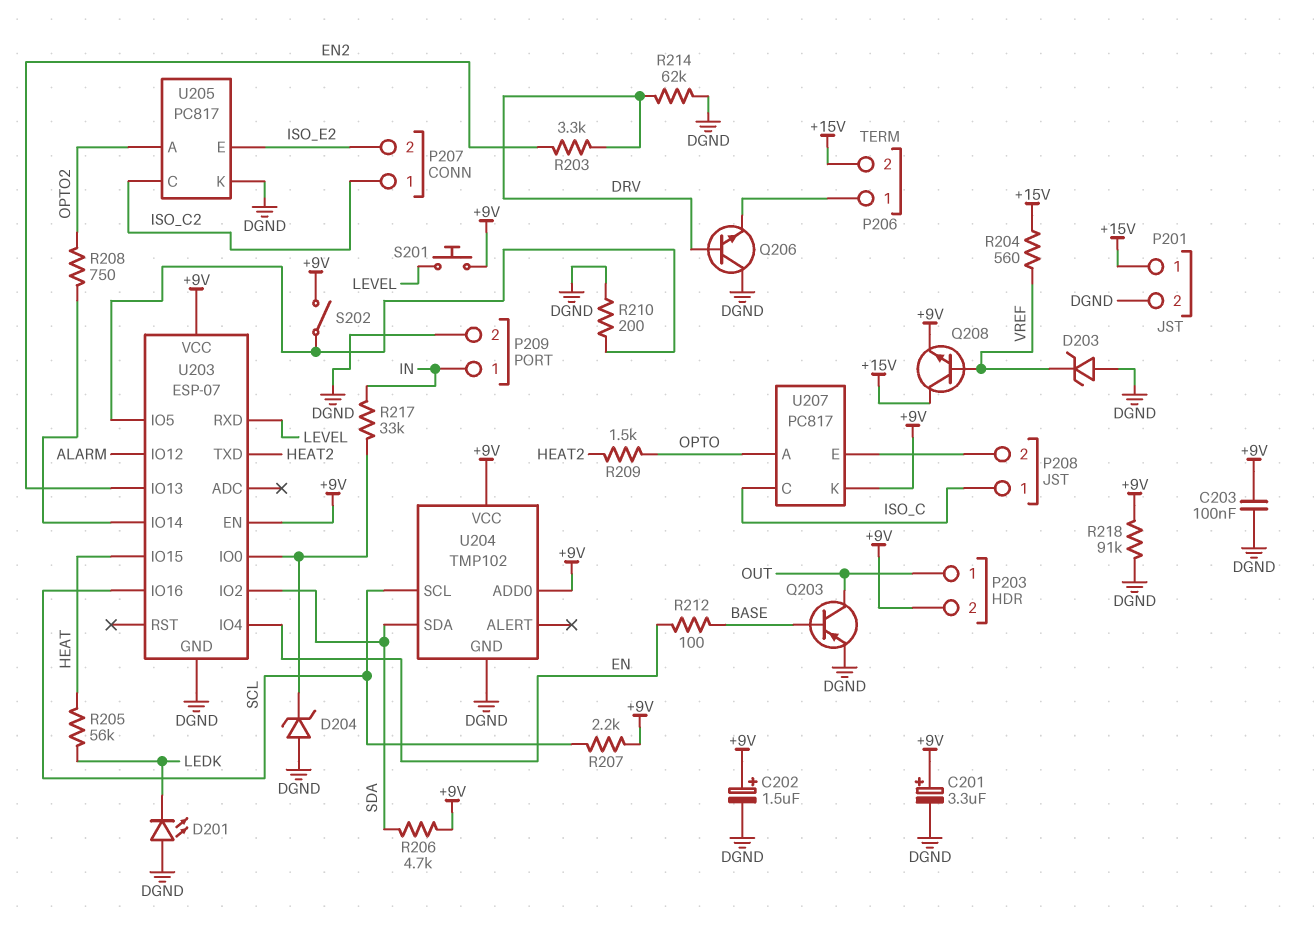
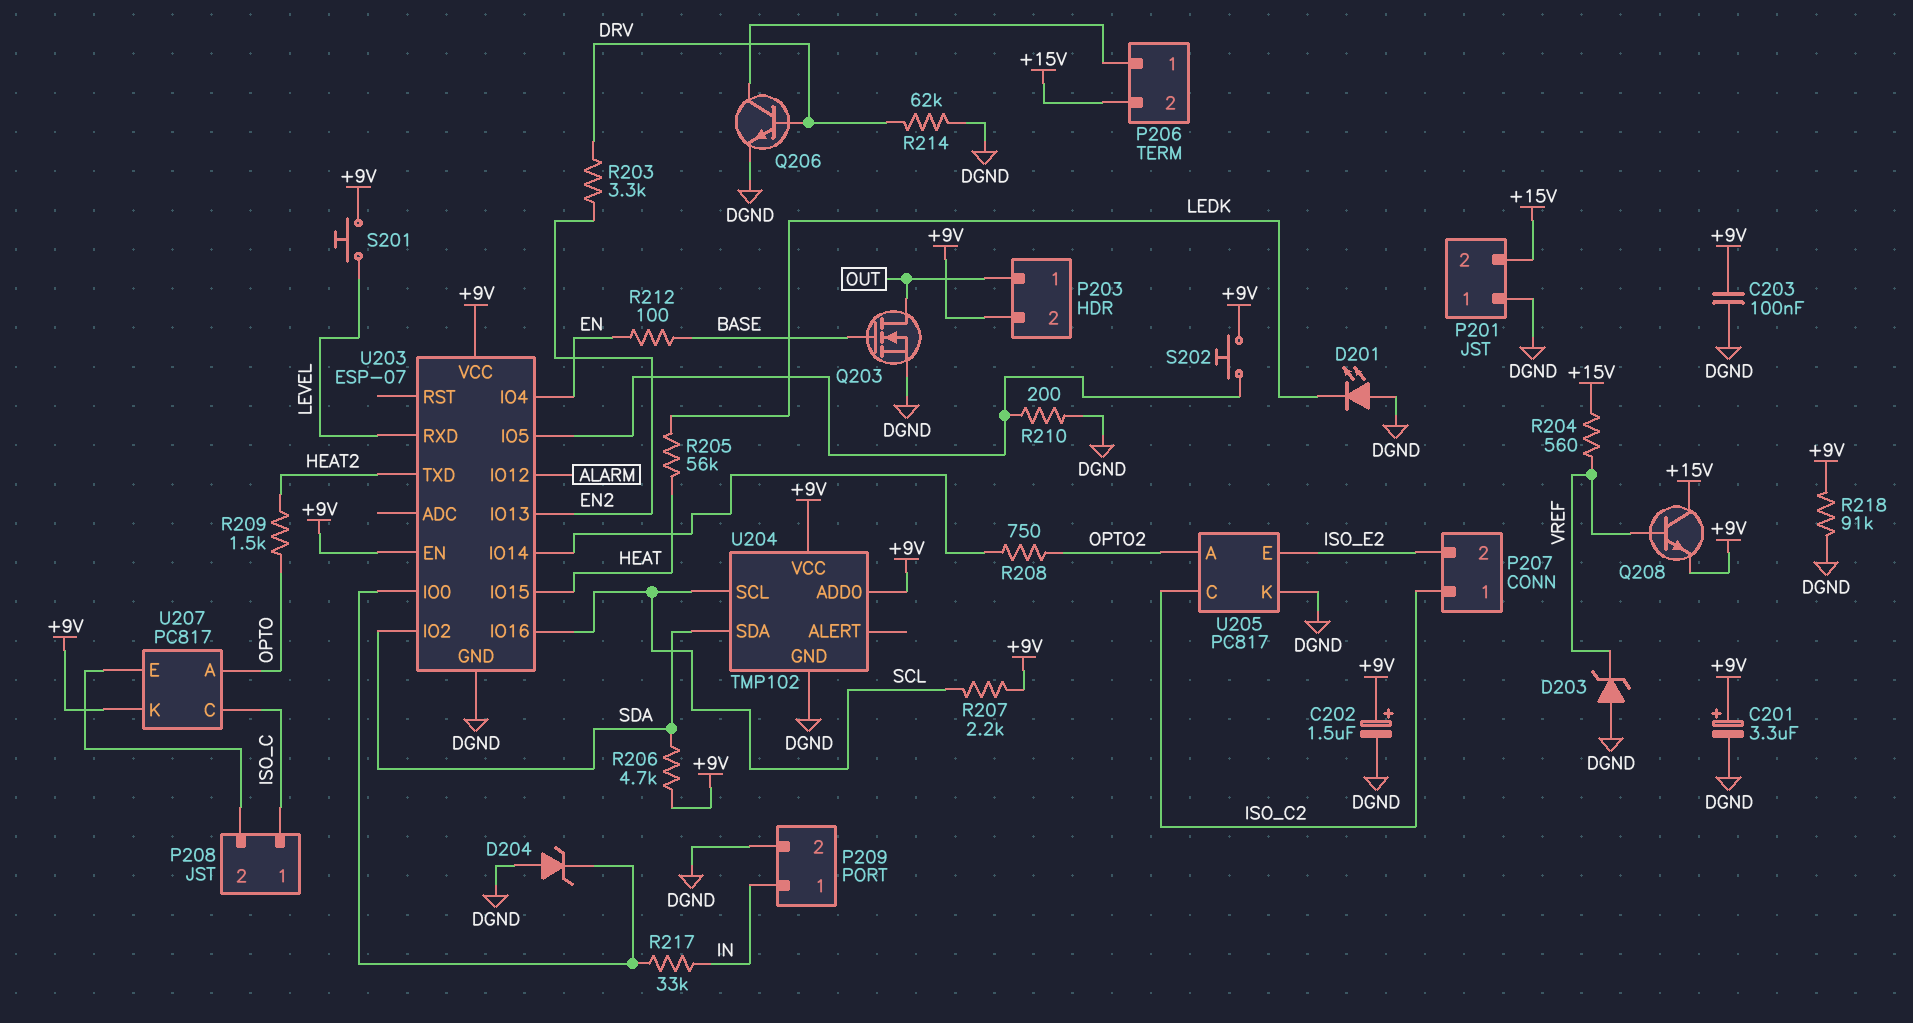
P201 pin 1: +15V -> DGND
P201 pin 2: DGND -> +15V
Q203: PNP (B BASE, C OUT, E DGND) -> NMOS (G BASE, D OUT, S DGND)
Q206: NPN (B DRV, C DGND, E P206/1) -> NPN (B DRV, C P206/1, E DGND)
S202: switch (+9V, U203/IO5) -> button (+9V, U203/IO5)

